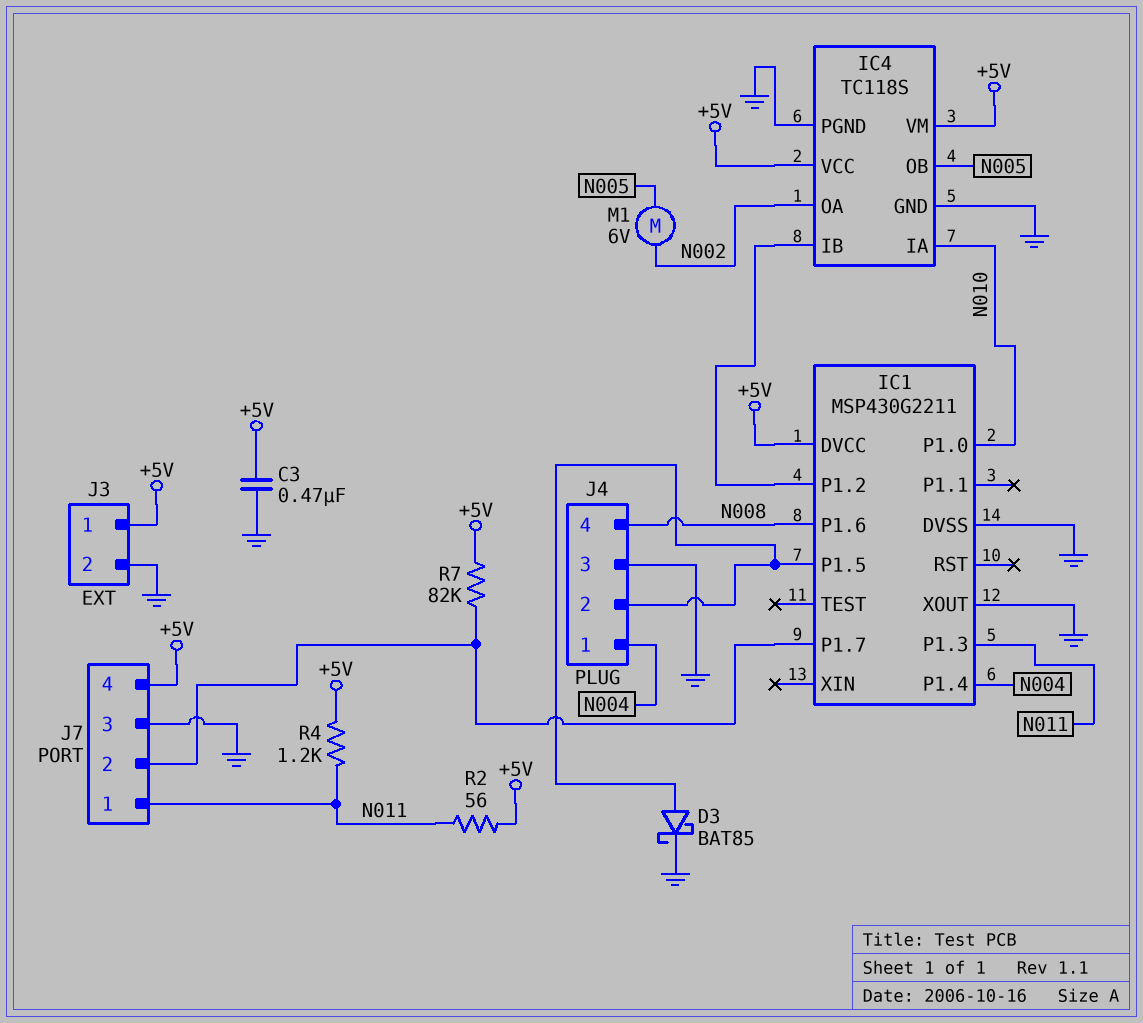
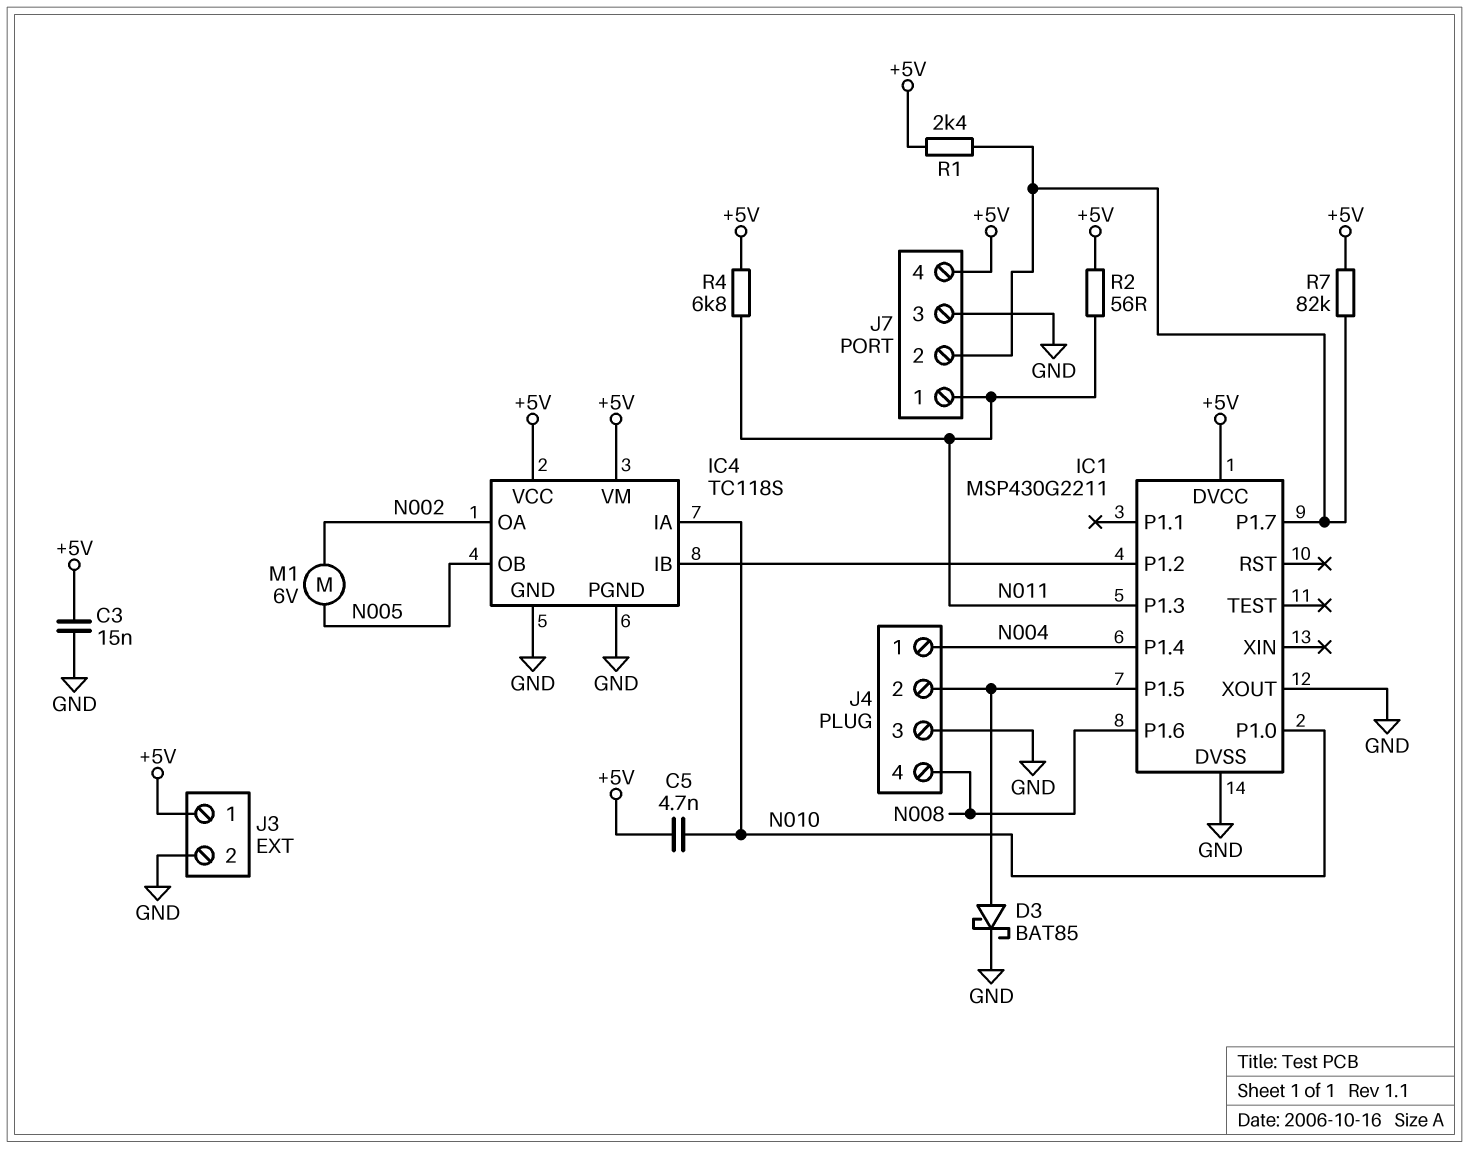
C3: 470nF (+5V, GND) -> 15nF (+5V, GND)
C5: none -> 4.7nF (+5V, N010)
R1: none -> 2.4k (+5V, IC1/P1.7)
R4: 1.2k (+5V, N011) -> 6.8k (+5V, N011)

